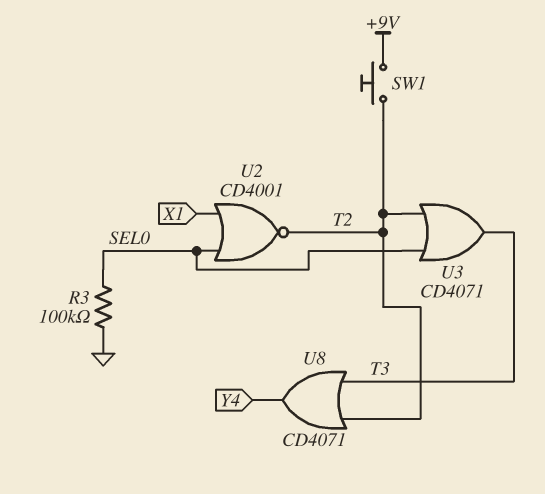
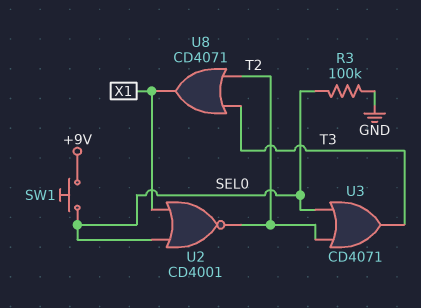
SW1: button (+9V, T2) -> button (+9V, SEL0)
U8: OR CD4071 (in T2, in T3, out Y4) -> OR CD4071 (in T2, in T3, out X1)

